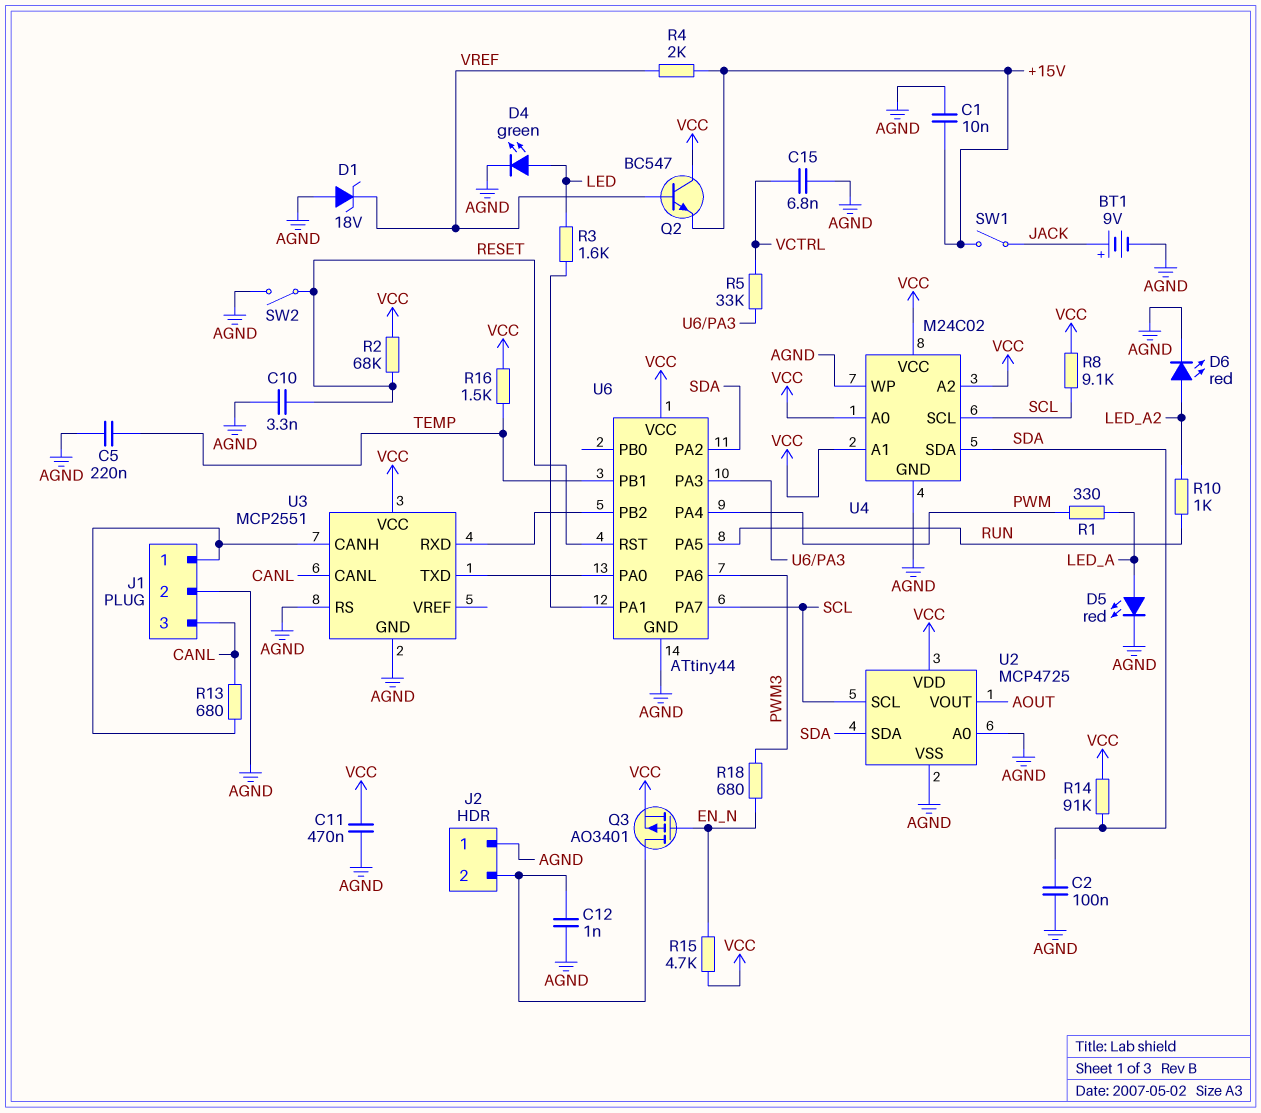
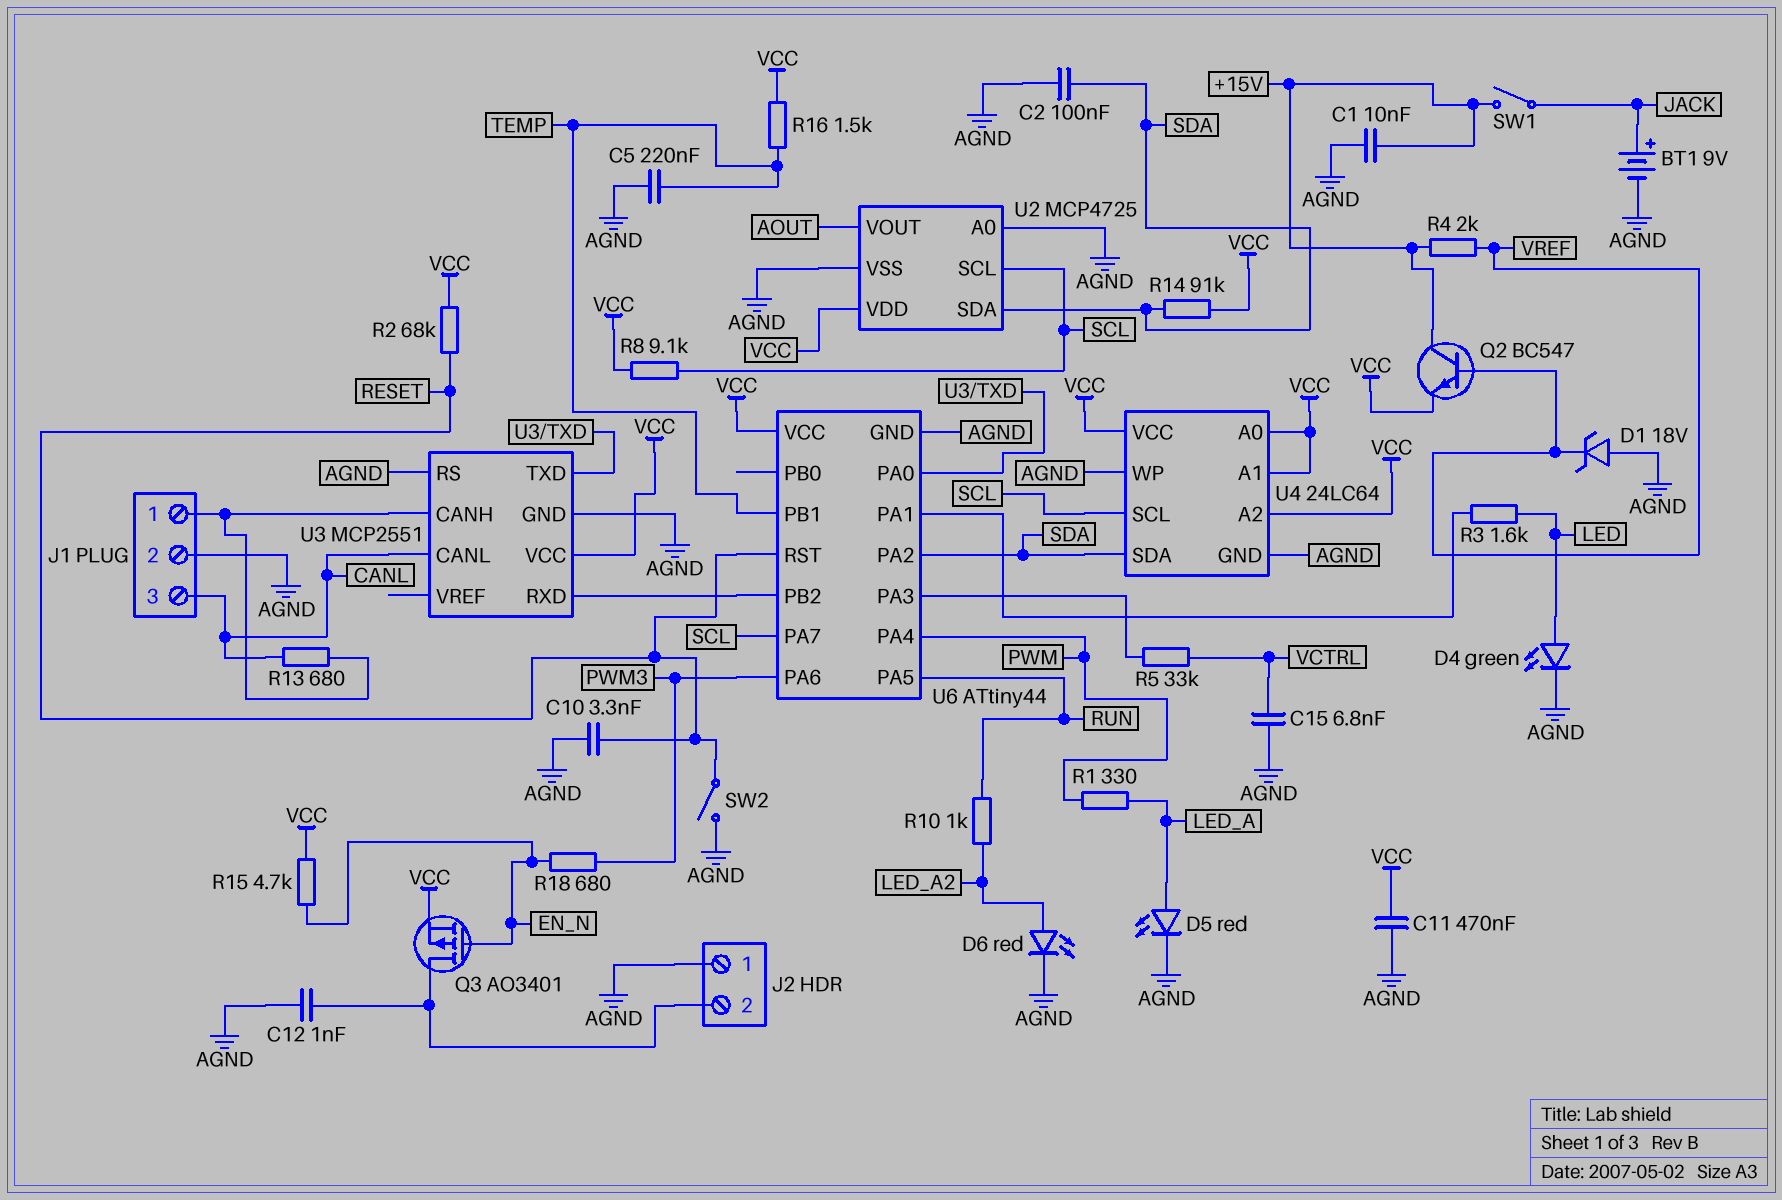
Q2: NPN BC547 (B VREF, C VCC, E +15V) -> NPN BC547 (B VREF, C +15V, E VCC)
U4: M24C02 -> 24LC64

